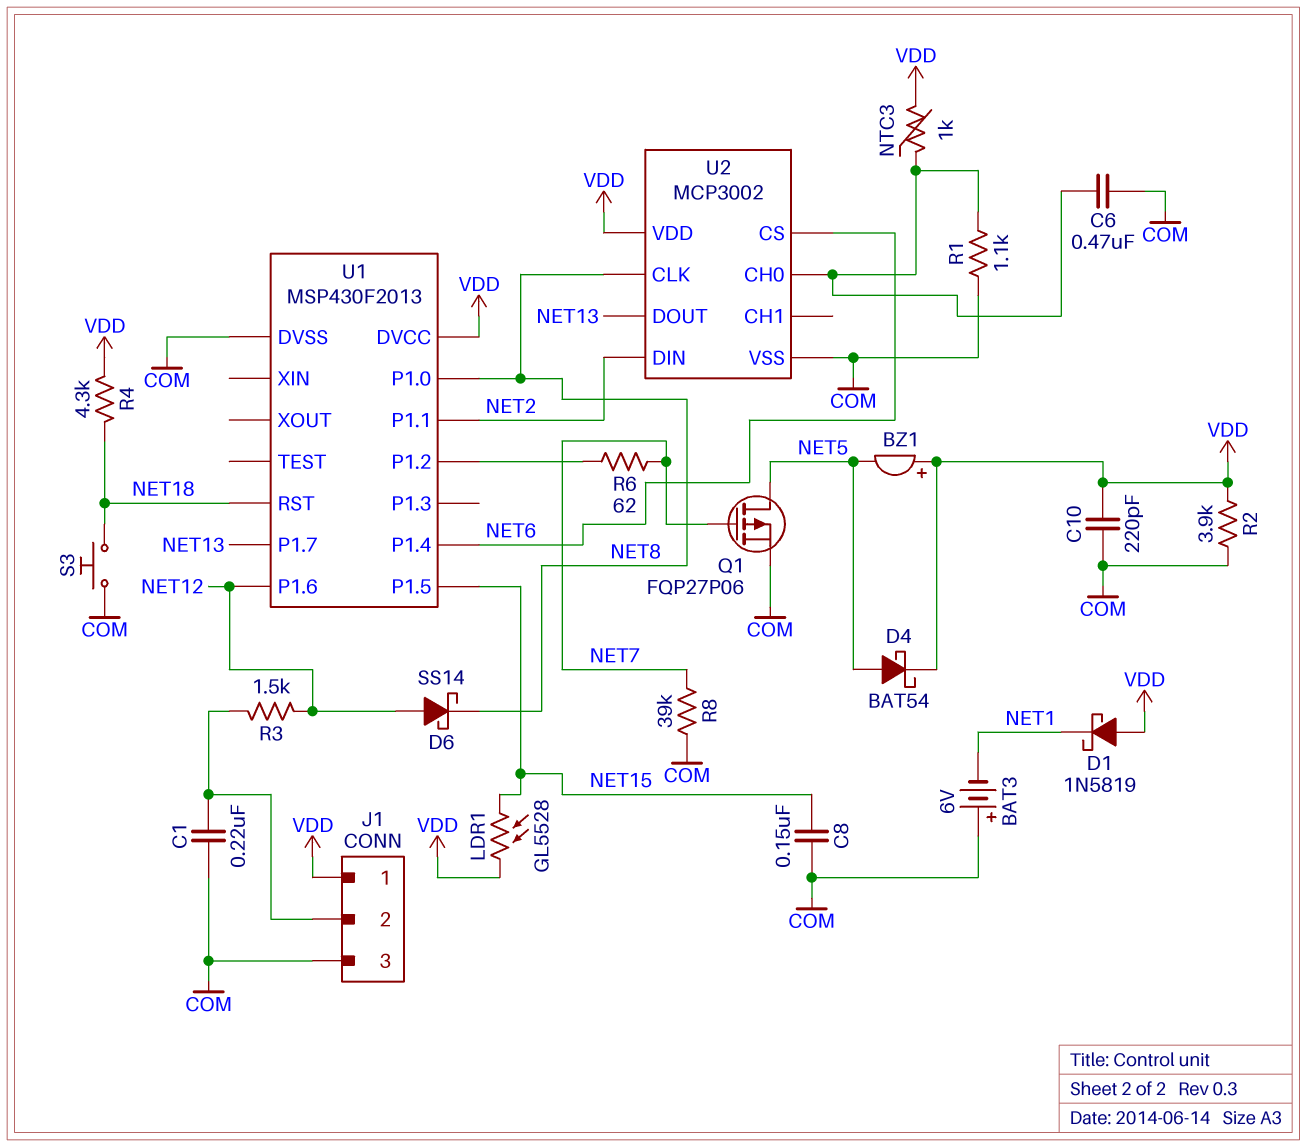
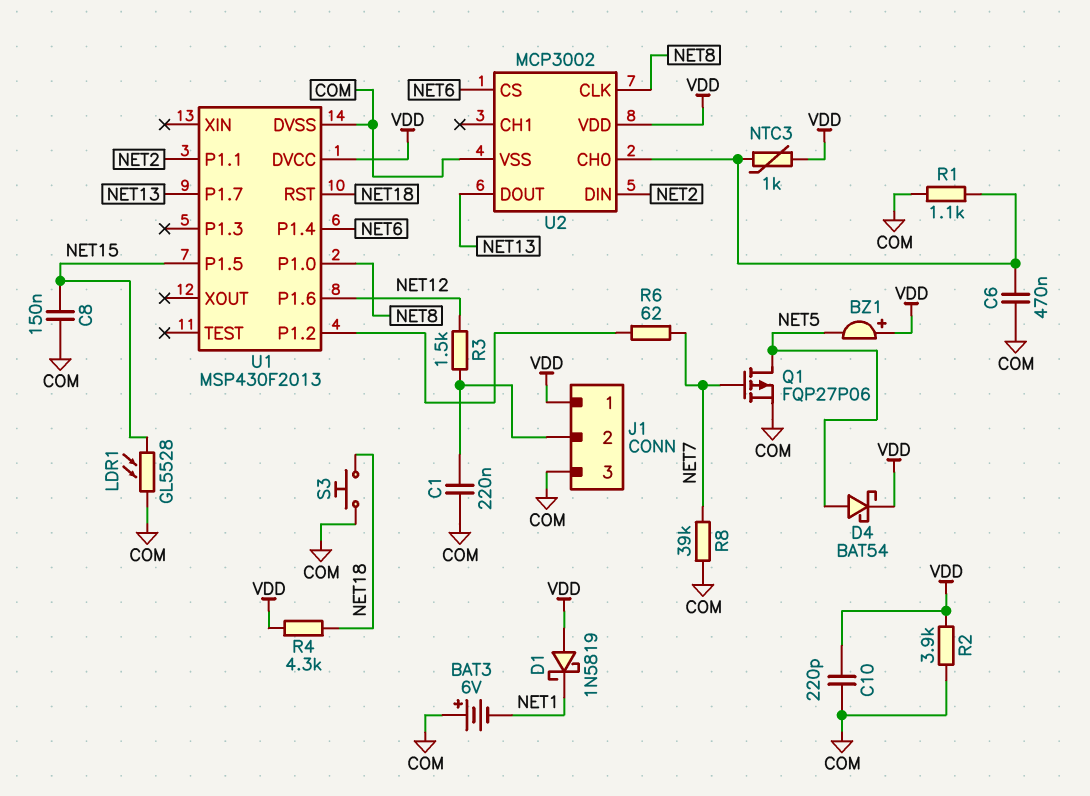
D6: schottky SS14 (A NET12, K NET8) -> none
LDR1: GL5528 (NET15, VDD) -> GL5528 (COM, NET15)

